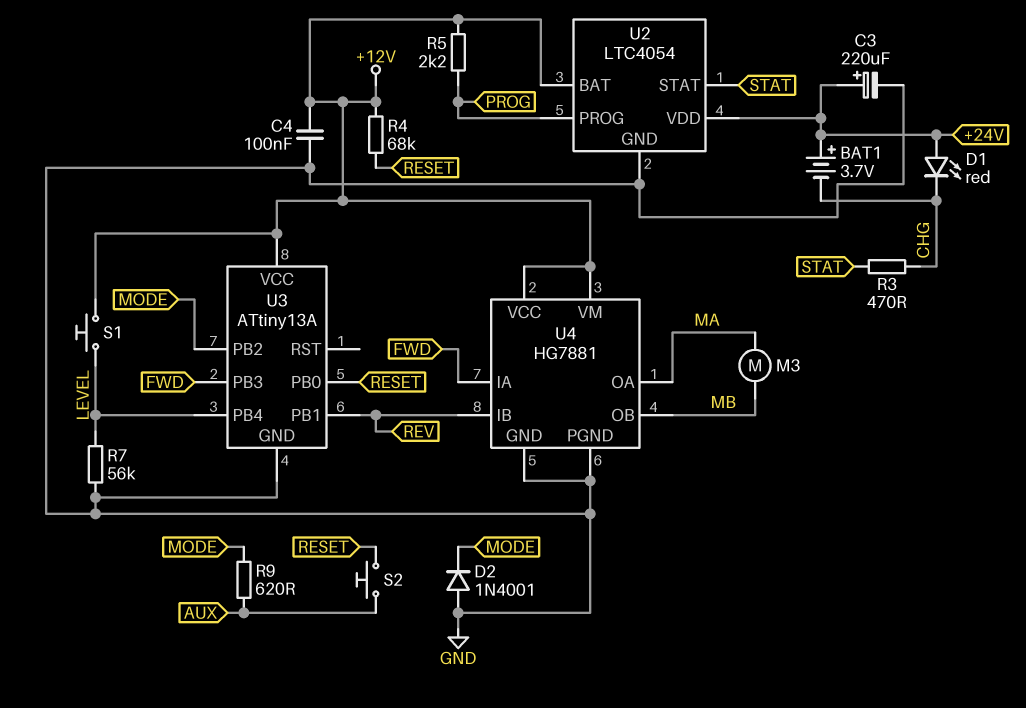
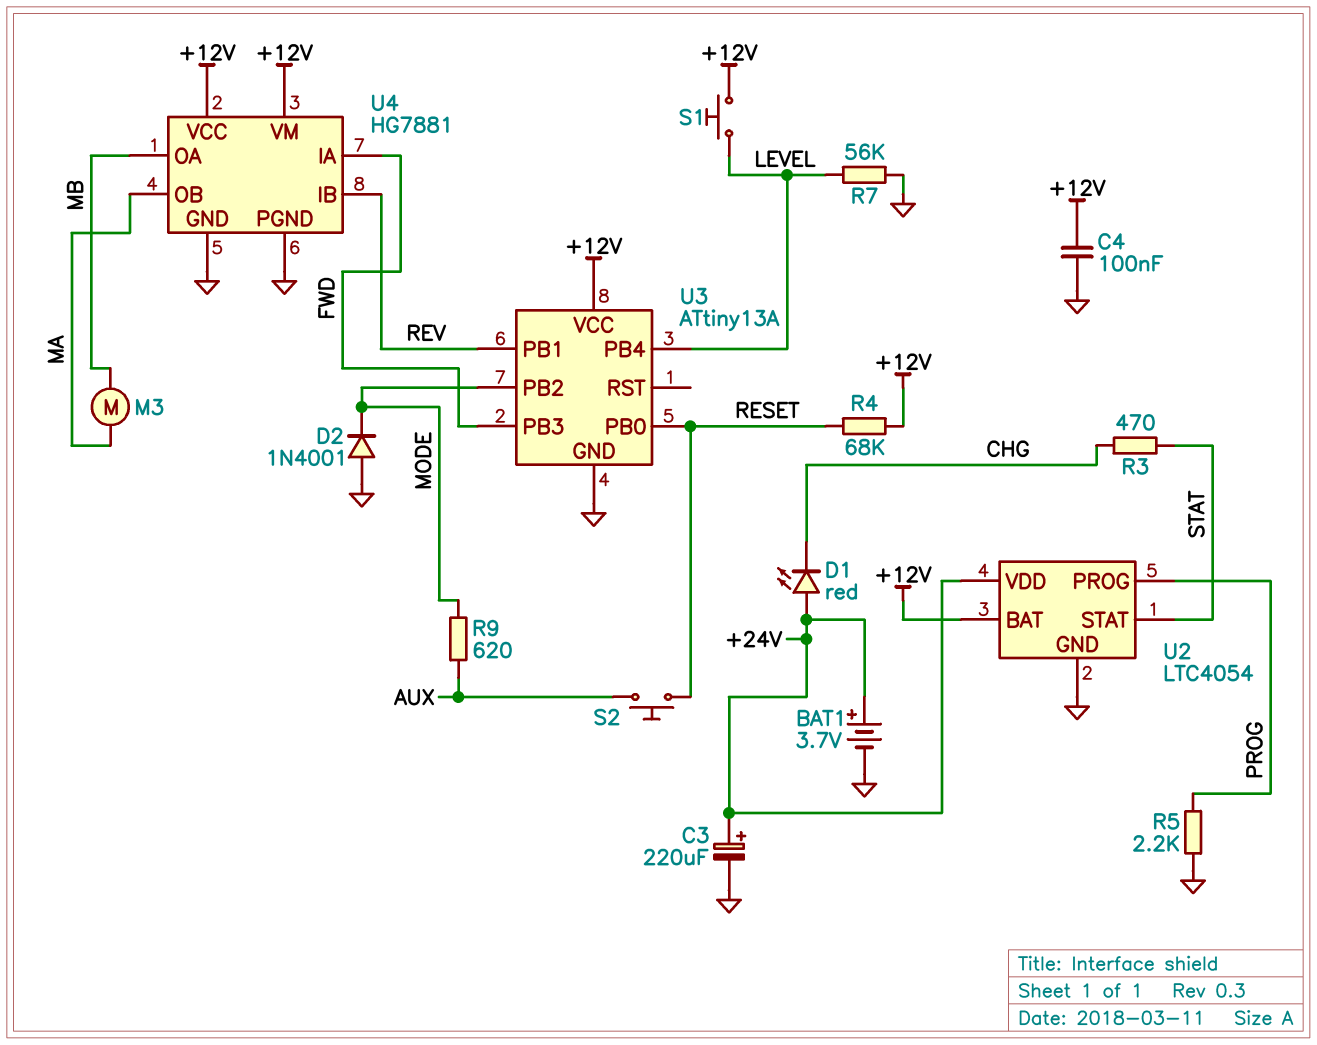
BAT1: 3.7V (plus +24V, minus CHG) -> 3.7V (plus +24V, minus GND)
R5: 2.2k (+12V, PROG) -> 2.2k (GND, PROG)
U4 pin OA: MA -> MB
U4 pin OB: MB -> MA

